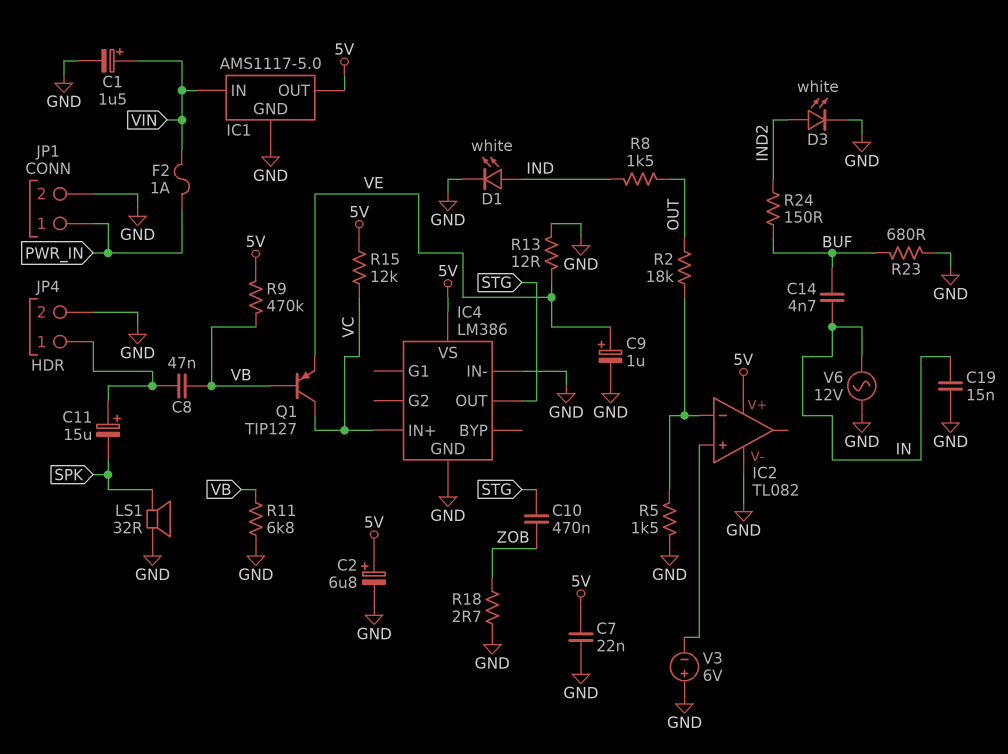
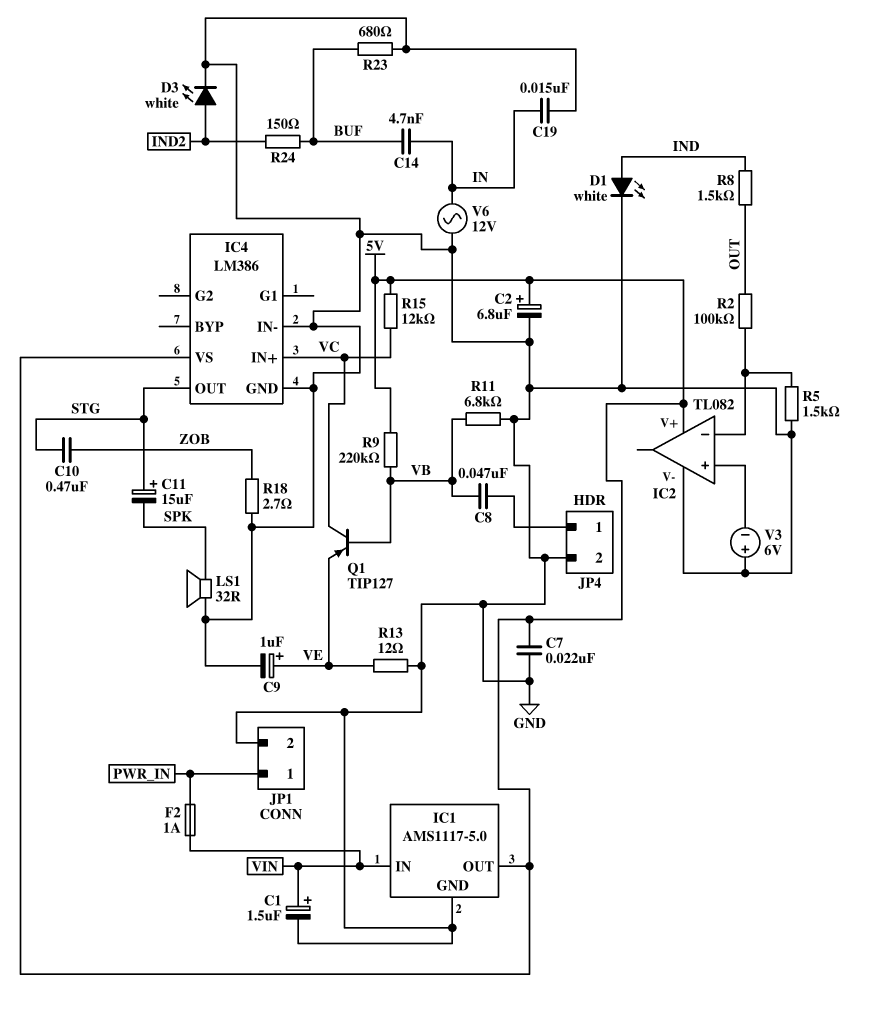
C11: 15uF (plus JP4/1, minus SPK) -> 15uF (plus STG, minus SPK)
R2: 18k (IC2/in-, OUT) -> 100k (IC2/in-, OUT)
R9: 470k (5V, VB) -> 220k (5V, VB)

